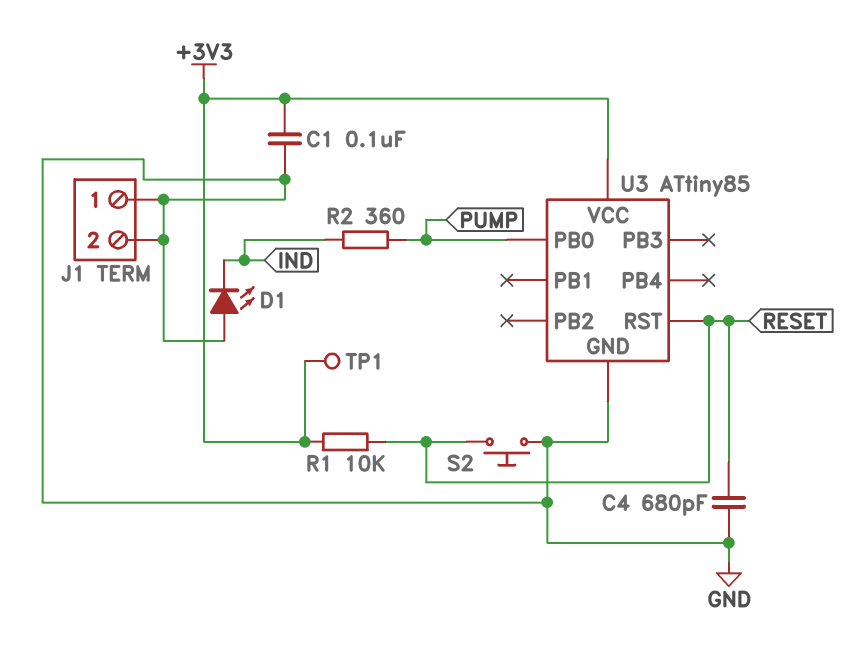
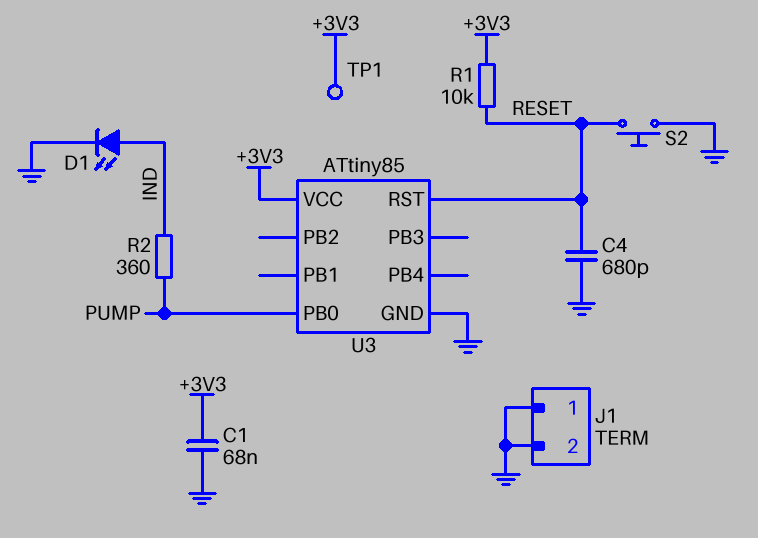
C1: 100nF (+3V3, GND) -> 68nF (+3V3, GND)
D1: LED (A GND, K IND) -> LED (A IND, K GND)

